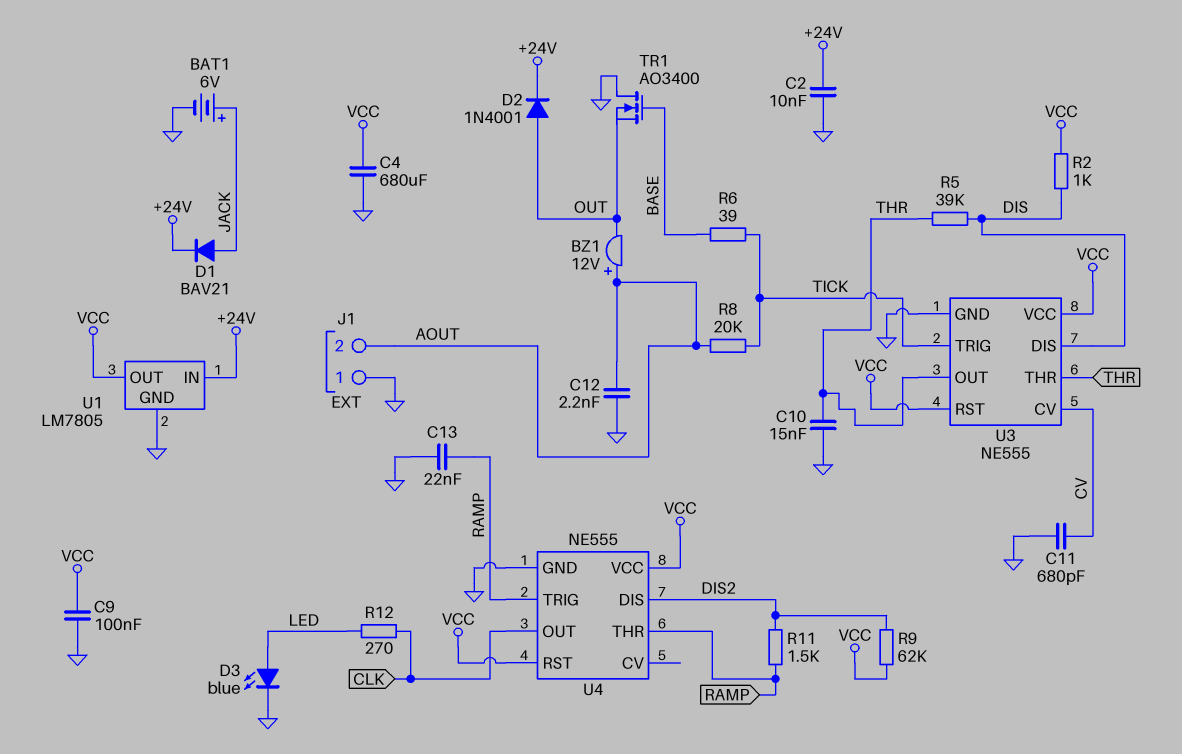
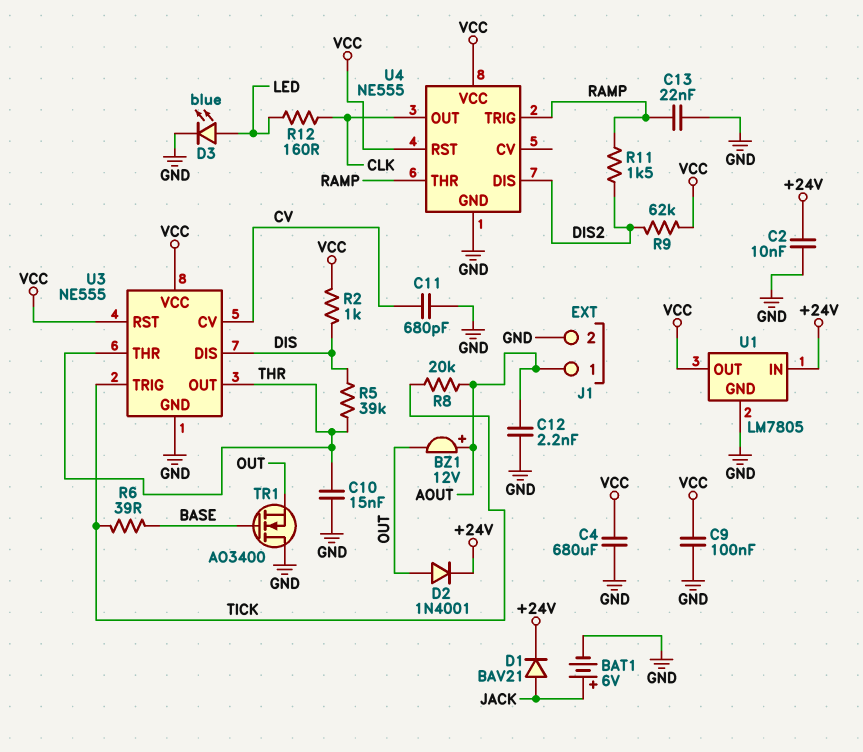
J1 pin 1: GND -> AOUT
J1 pin 2: AOUT -> GND
R12: 270 (CLK, LED) -> 160 (CLK, LED)

